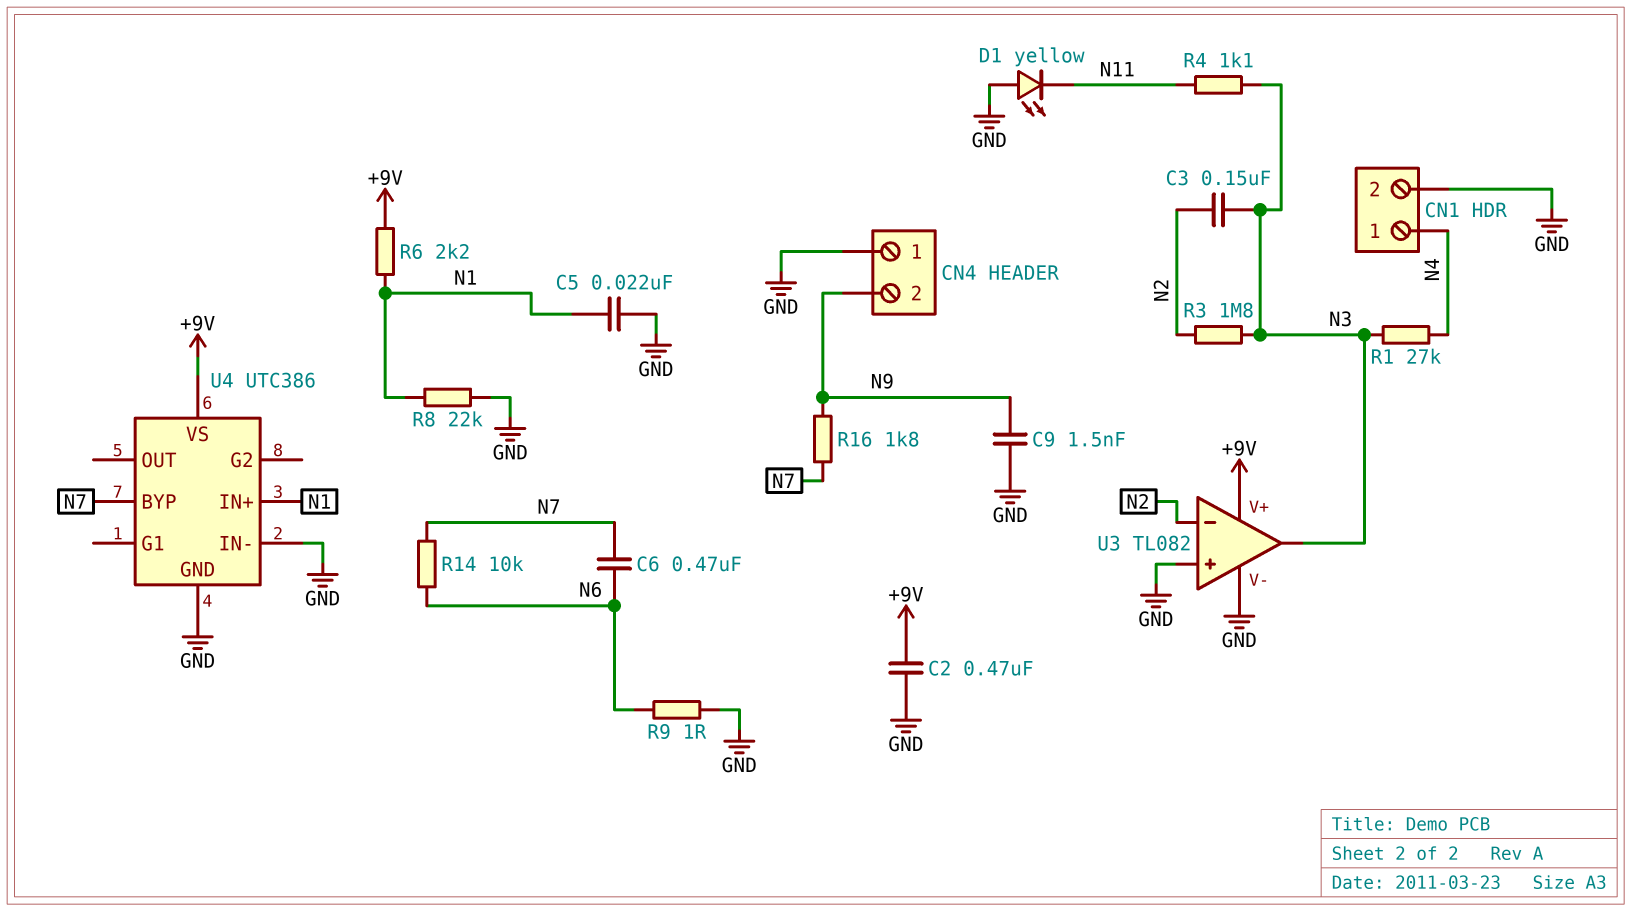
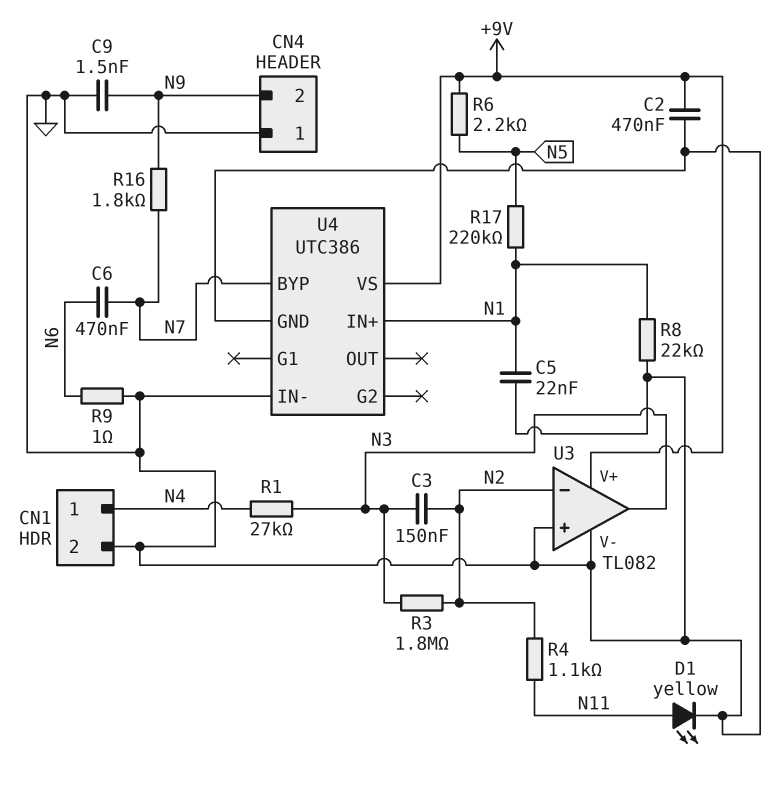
D1: LED yellow (A GND, K N11) -> LED yellow (A N11, K GND)
R4: 1.1k (N3, N11) -> 1.1k (N2, N11)
R6: 2.2k (+9V, N1) -> 2.2k (+9V, N5)
R14: 10k (N6, N7) -> none
R17: none -> 220k (N1, N5)

